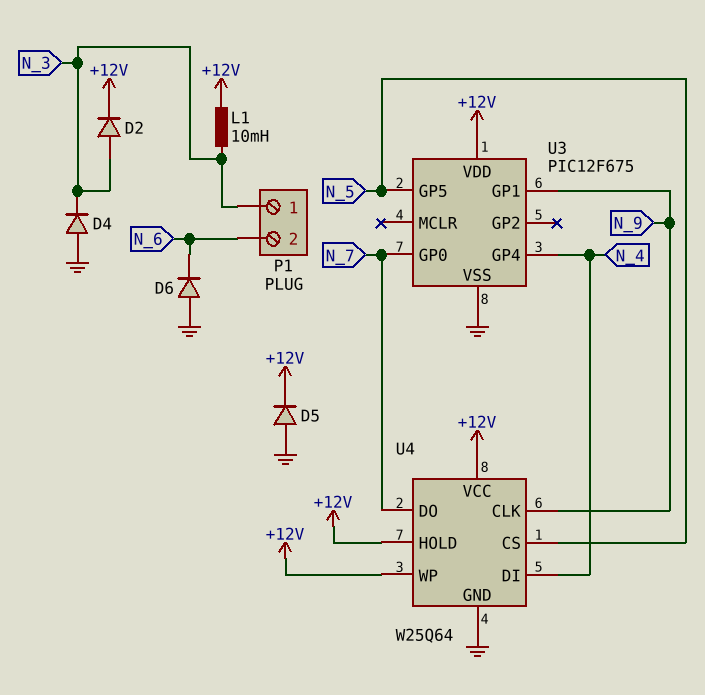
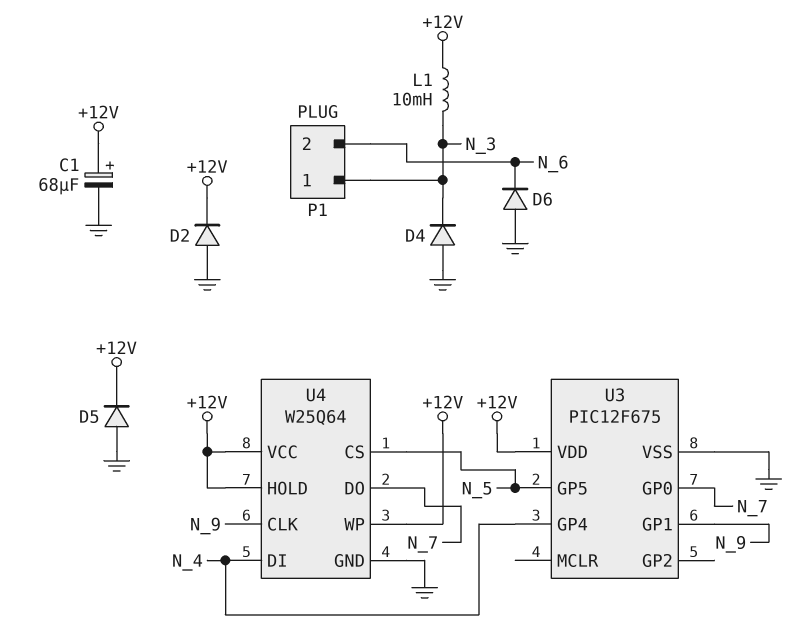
C1: none -> 68uF (plus +12V, minus GND)
D2: diode (A N_3, K +12V) -> diode (A GND, K +12V)

